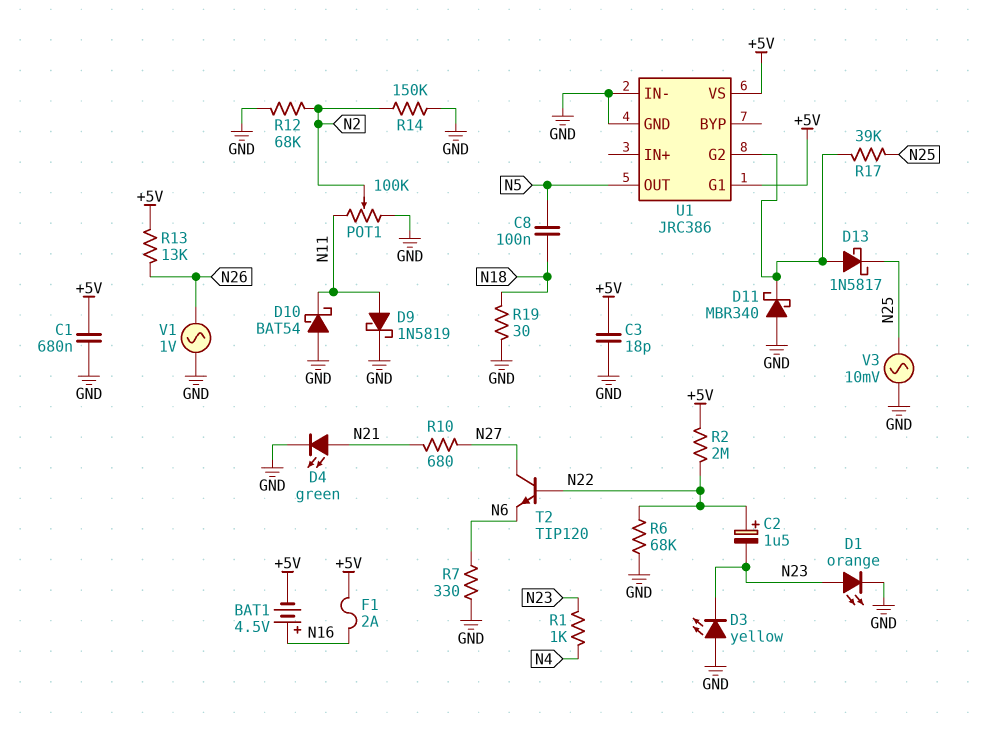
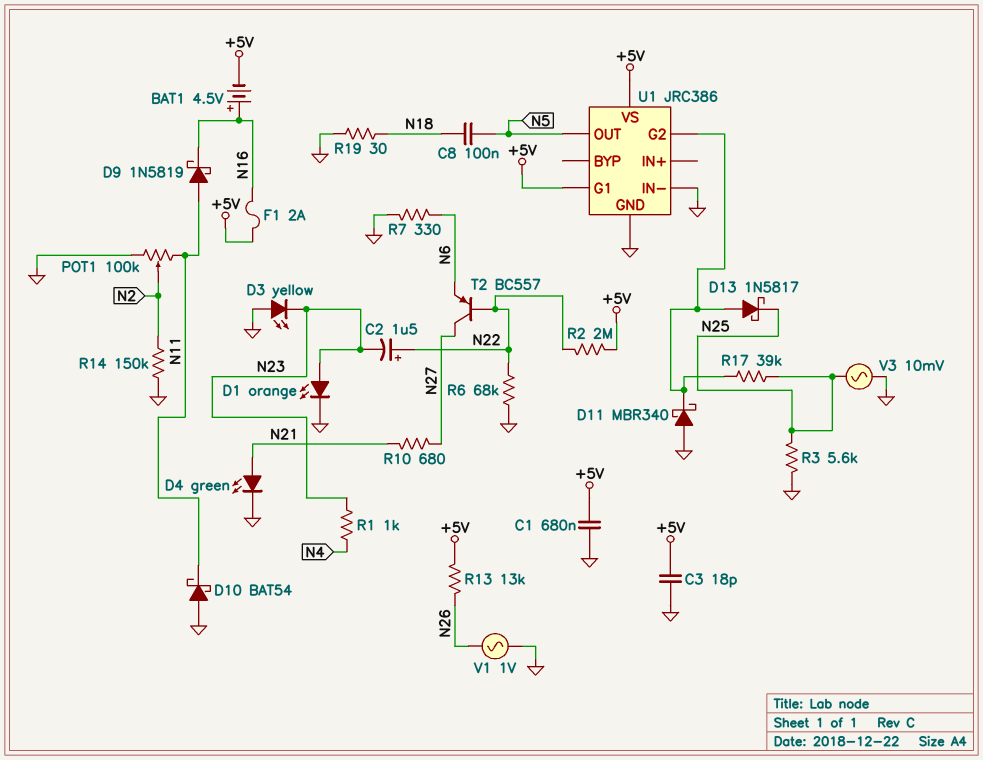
D9: schottky 1N5819 (A N11, K GND) -> schottky 1N5819 (A N11, K N16)
R3: none -> 5.6k (GND, N25)
R12: 68k (GND, N2) -> none
T2: NPN TIP120 (B N22, C N27, E N6) -> PNP BC557 (B N22, C N27, E N6)

